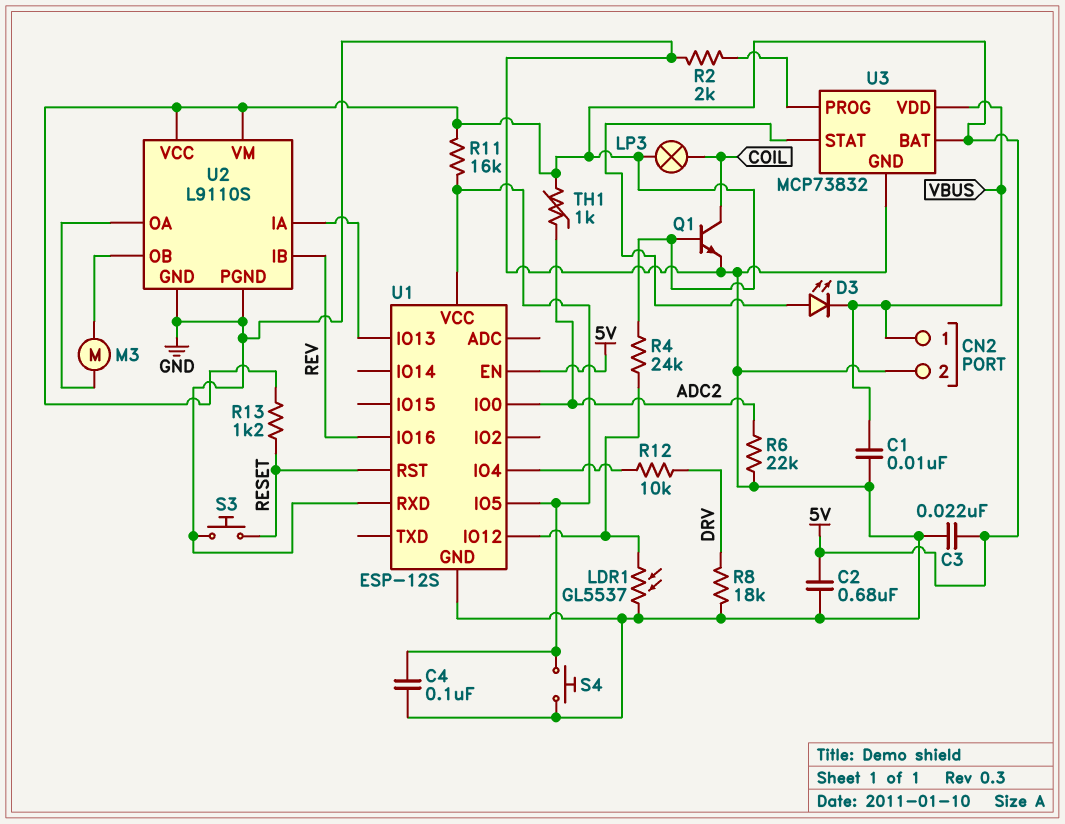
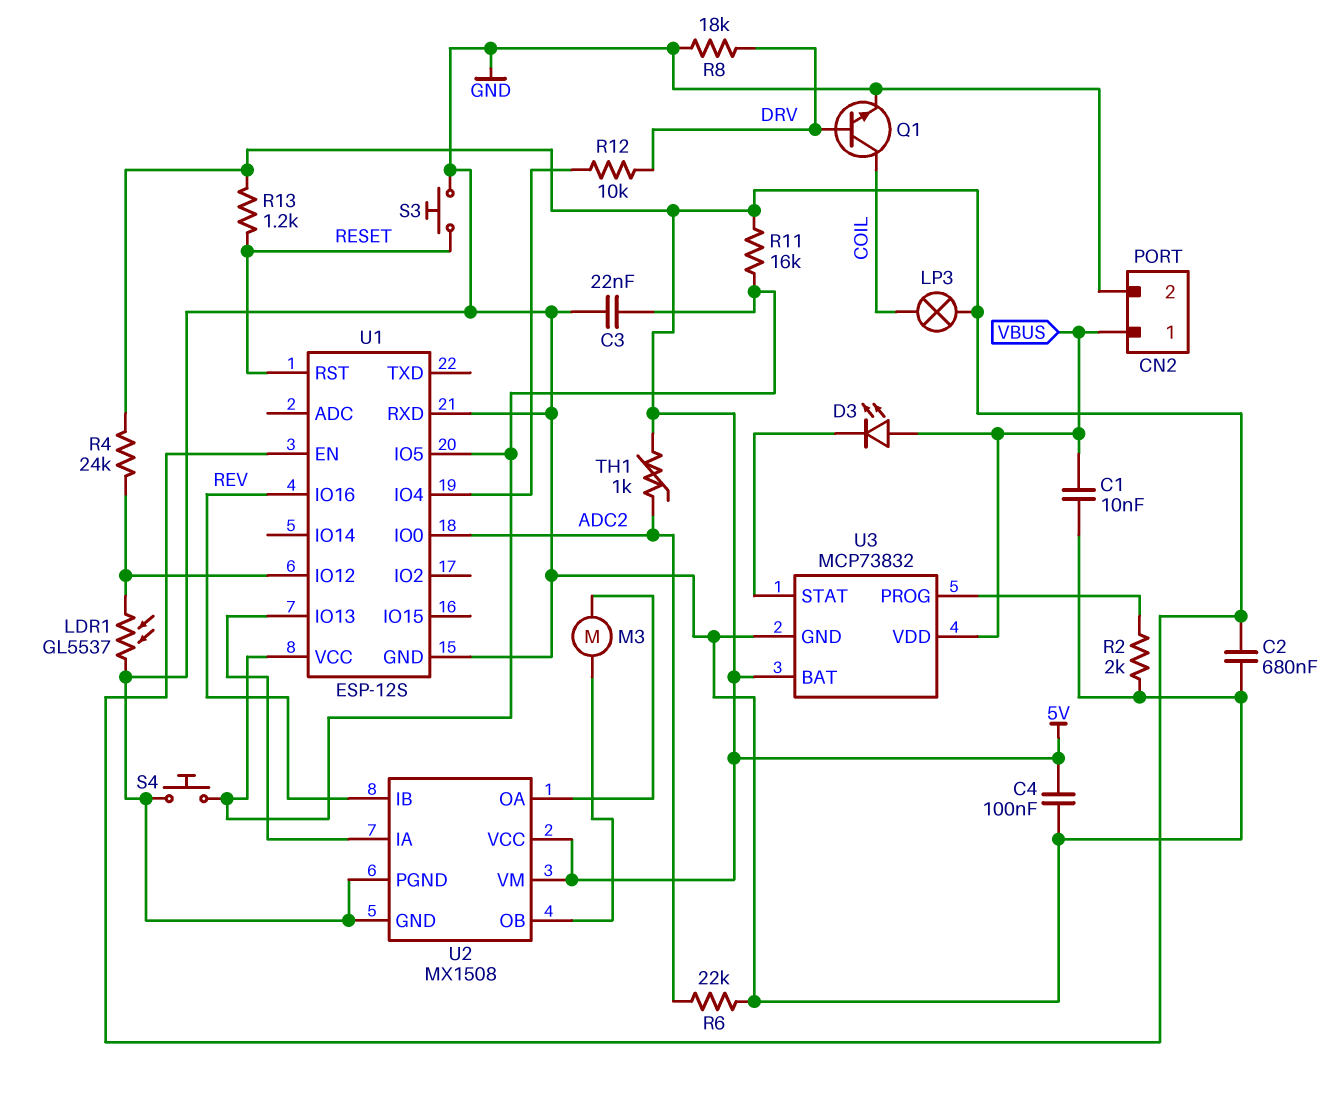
C3: 22nF (5V, GND) -> 22nF (GND, U1/IO5)
C4: 100nF (GND, U1/IO5) -> 100nF (5V, GND)
D3: LED (A U3/STAT, K VBUS) -> LED (A VBUS, K U3/STAT)
Q1: NPN (B 5V, C COIL, E GND) -> NPN (B DRV, C COIL, E GND)
U2: L9110S -> MX1508

